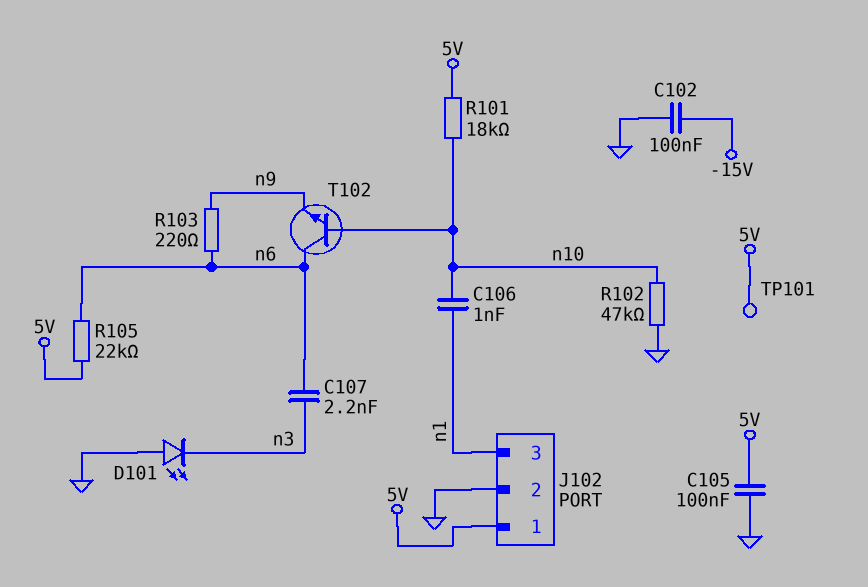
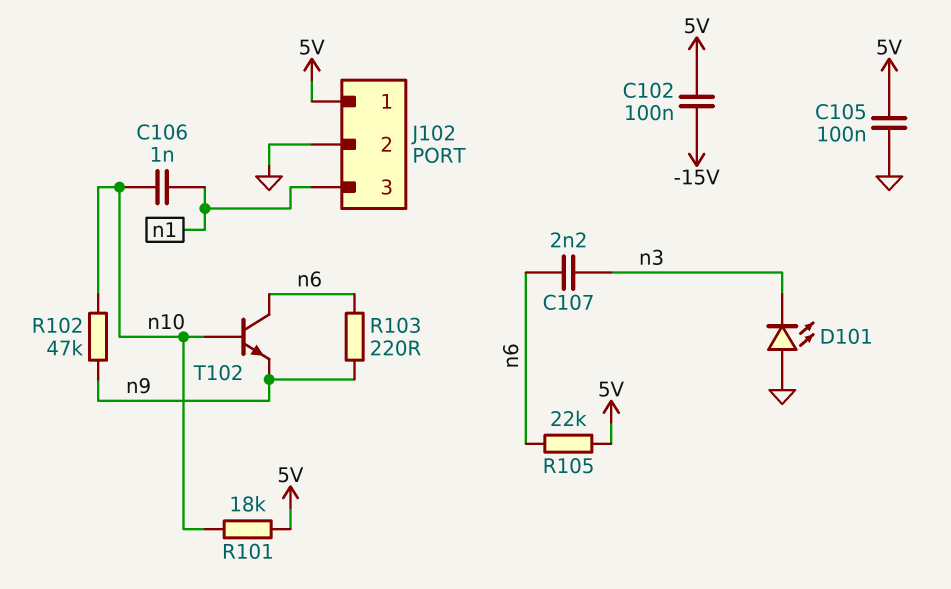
C102: 100nF (-15V, GND) -> 100nF (-15V, 5V)
R102: 47k (GND, n10) -> 47k (n9, n10)
TP101: test point (5V) -> none

